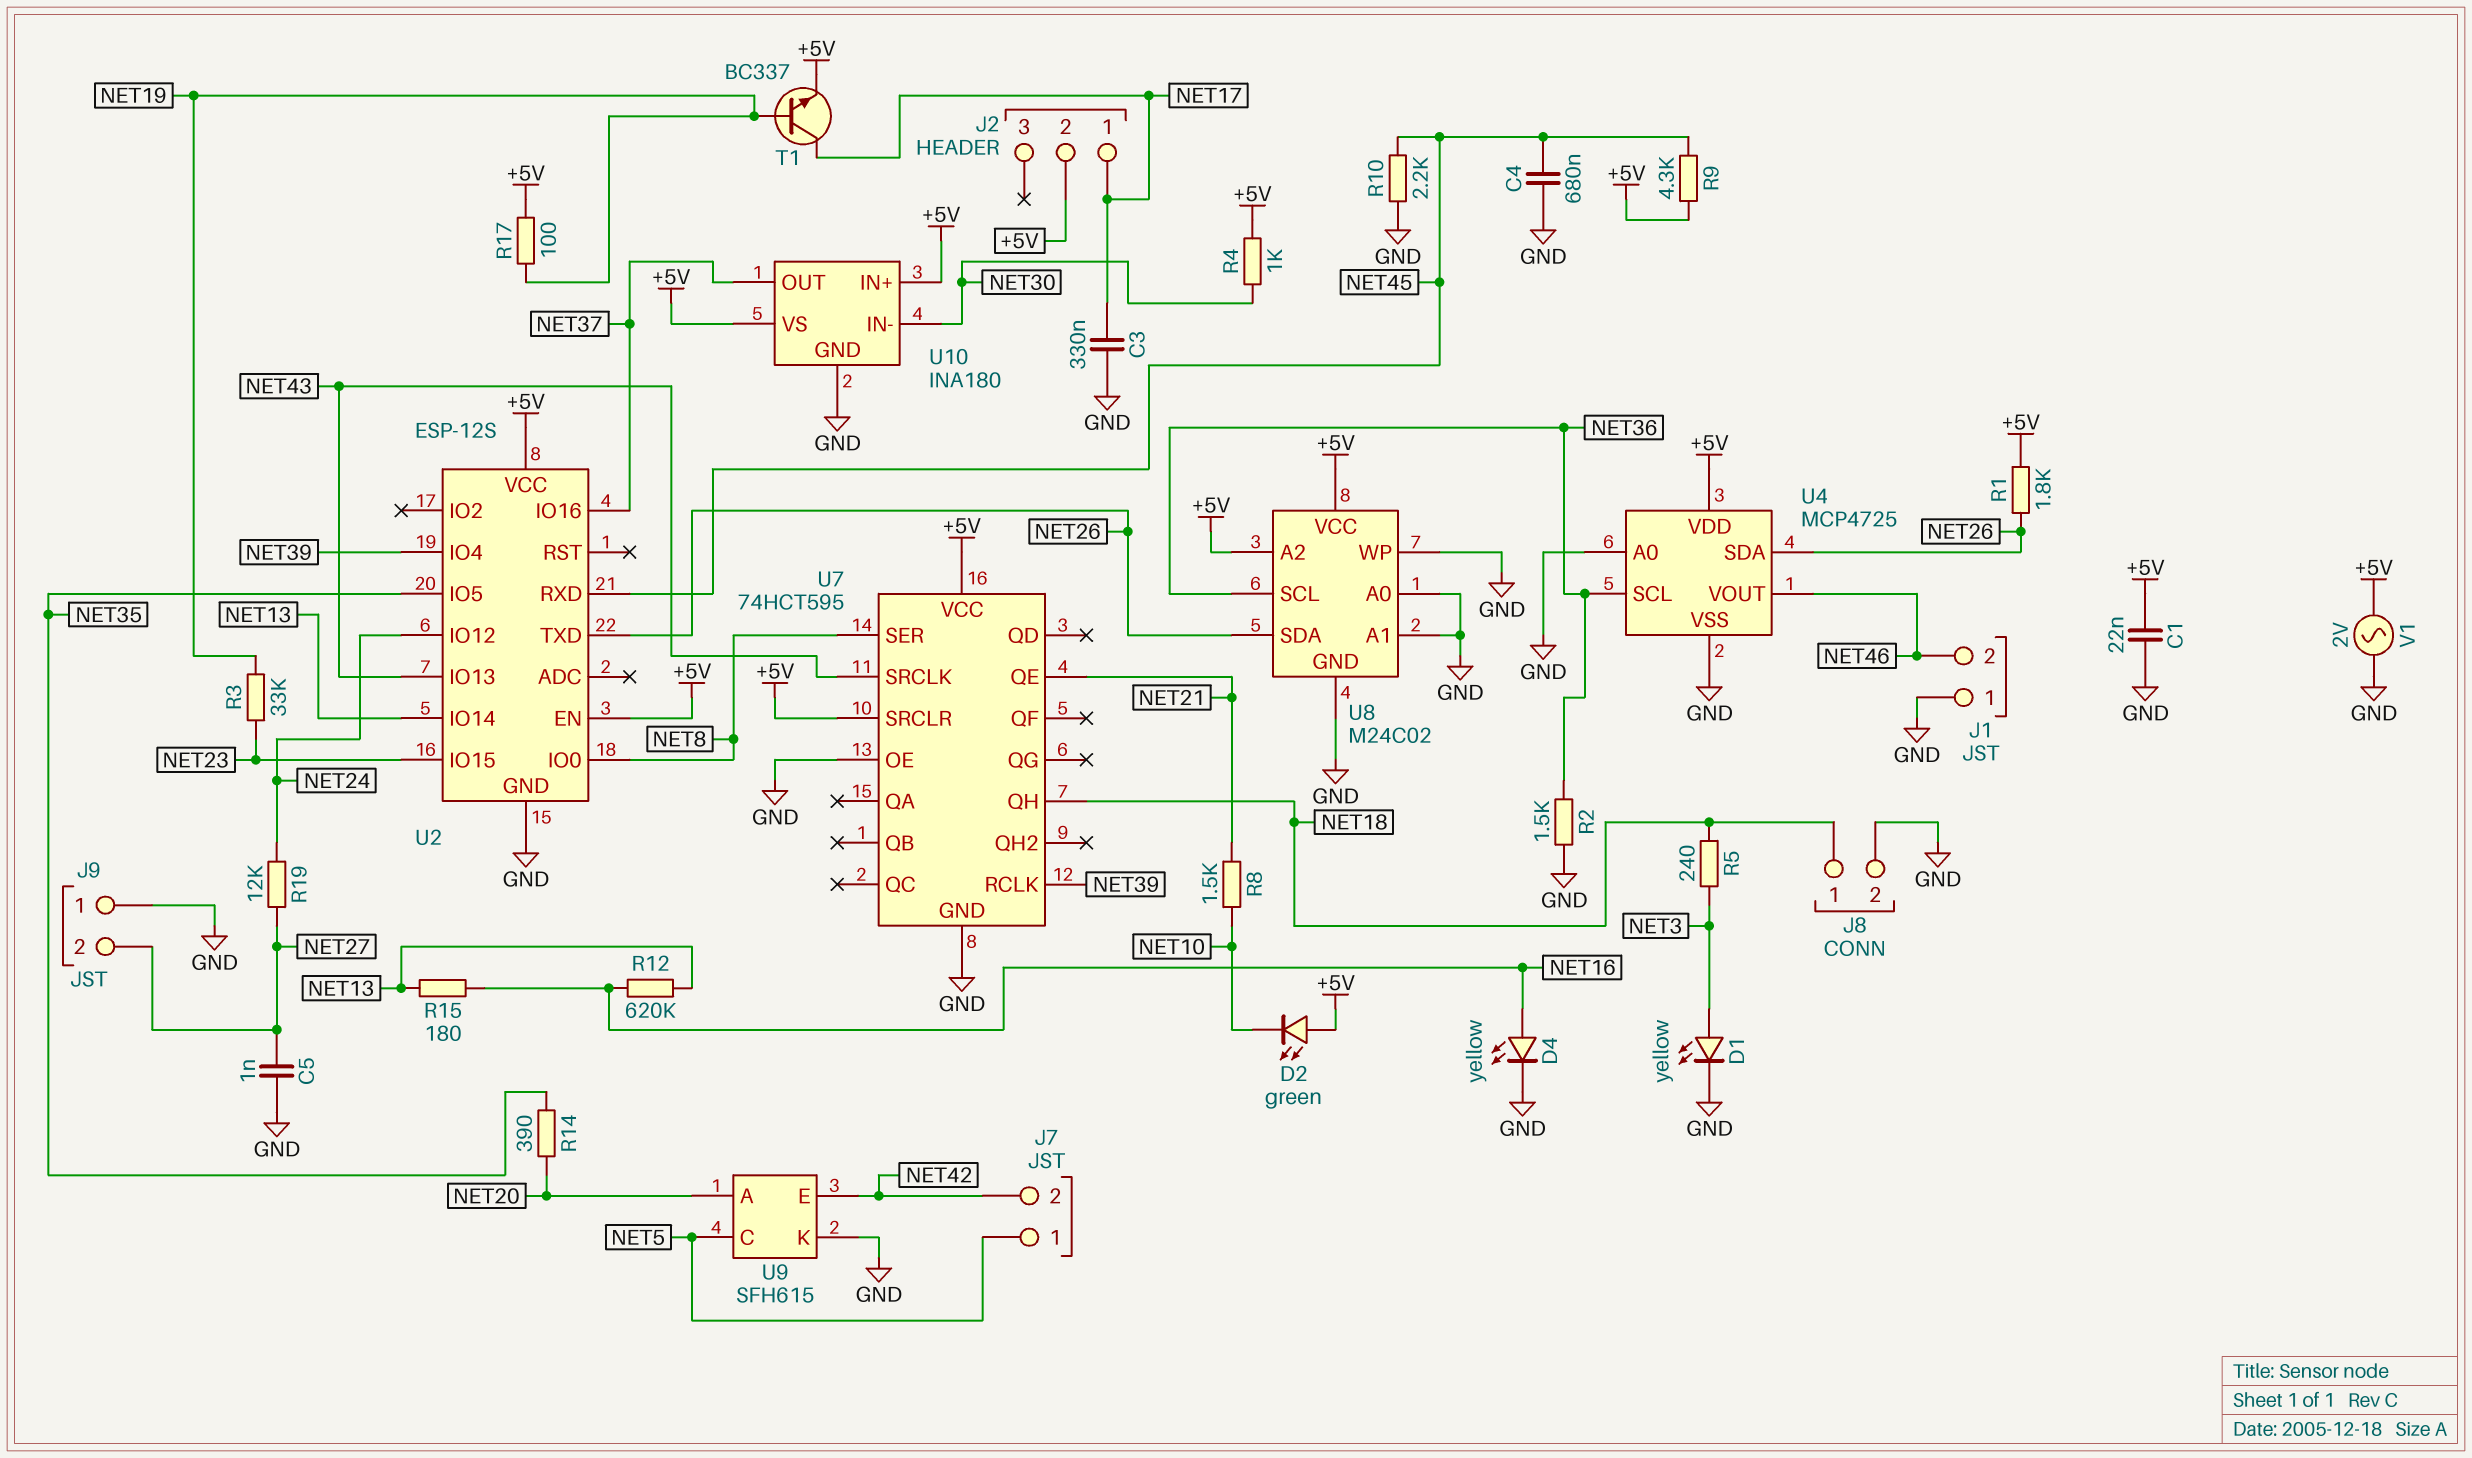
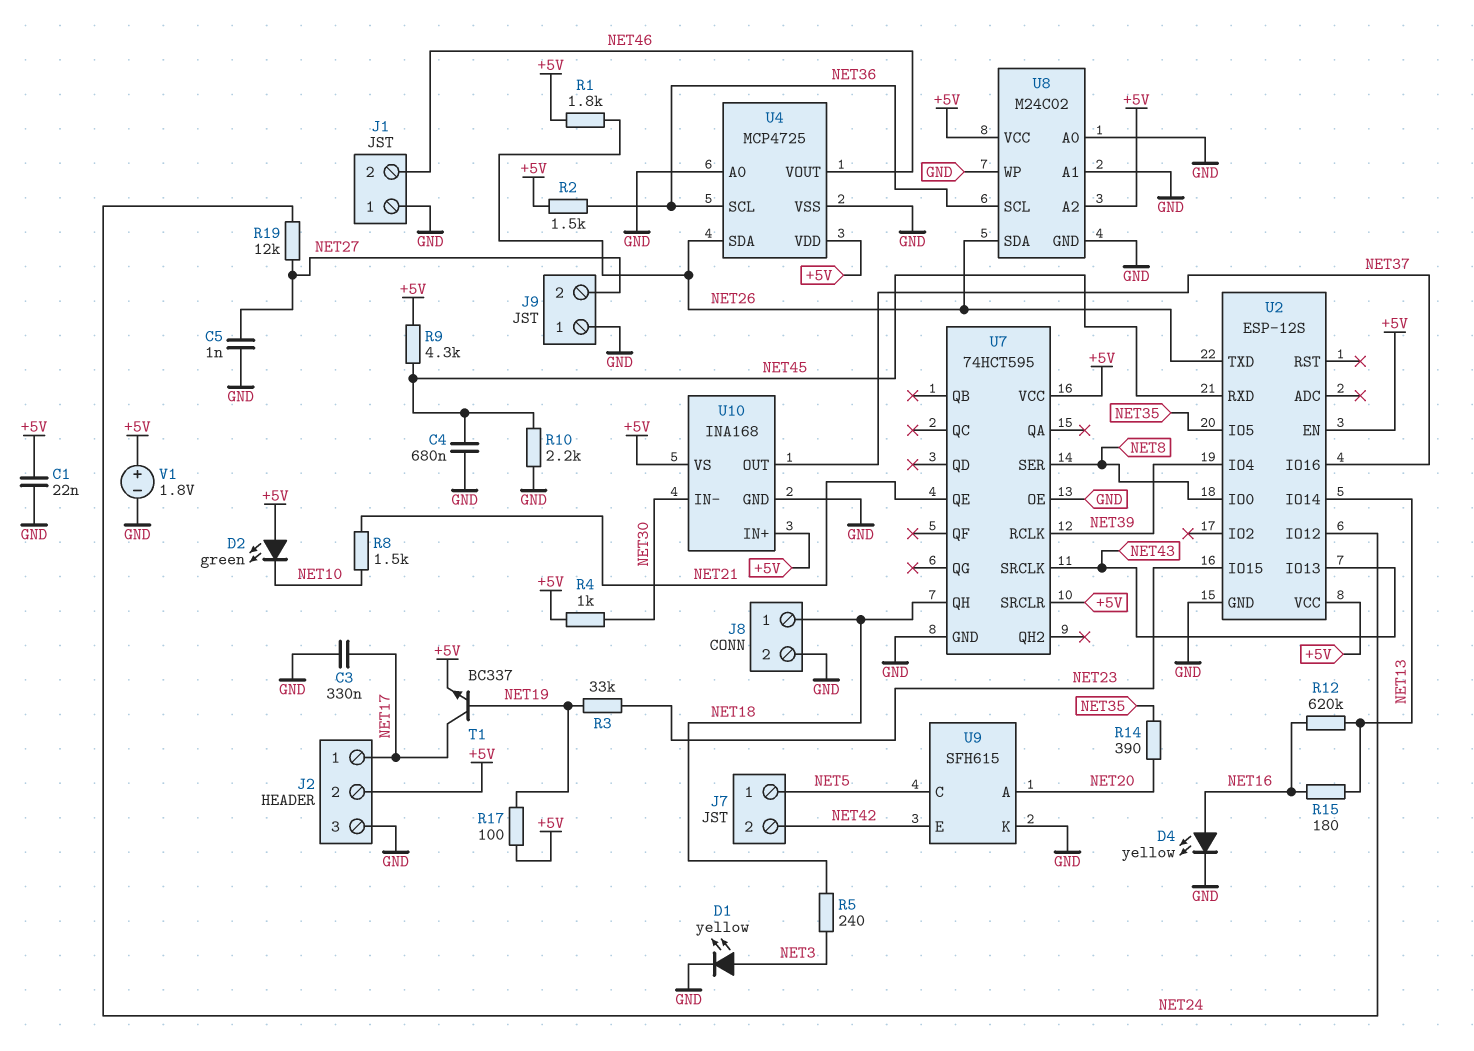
J2 pin 3: none -> GND
R2: 1.5k (GND, NET36) -> 1.5k (+5V, NET36)
U10: INA180 -> INA168
V1: AC 2V (+5V, GND) -> 1.8V (plus +5V, minus GND)

